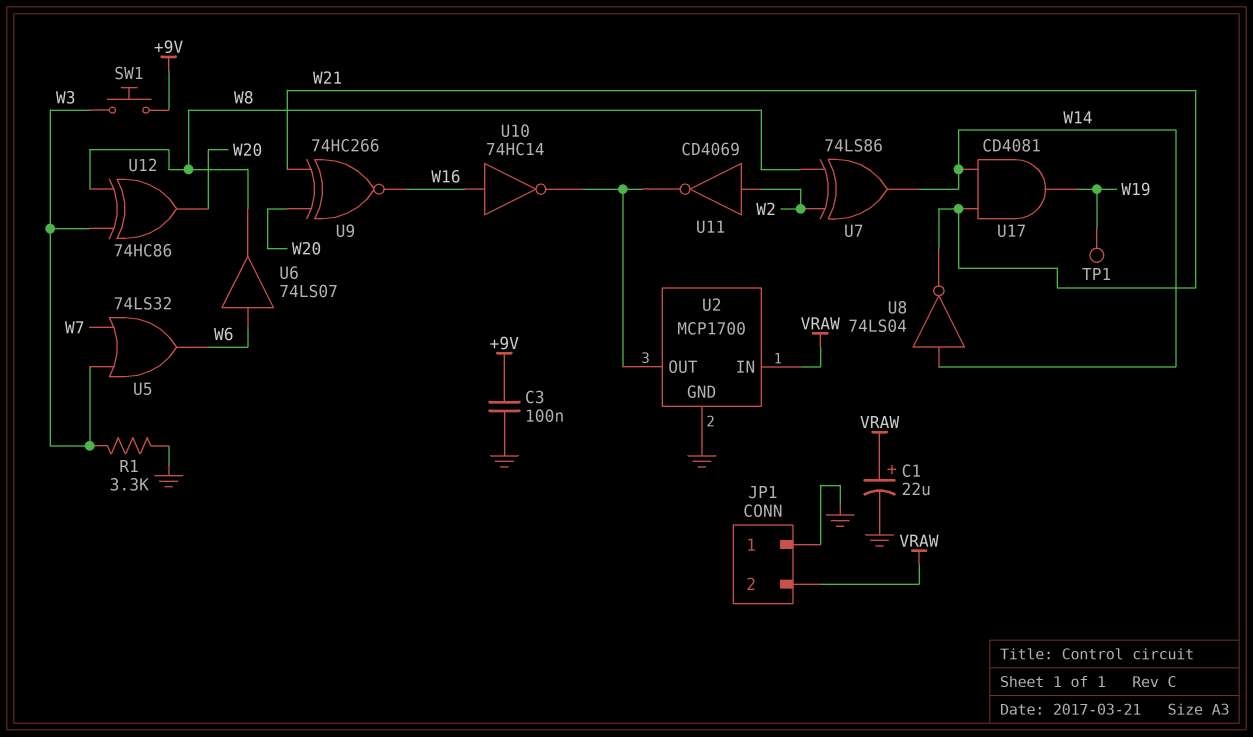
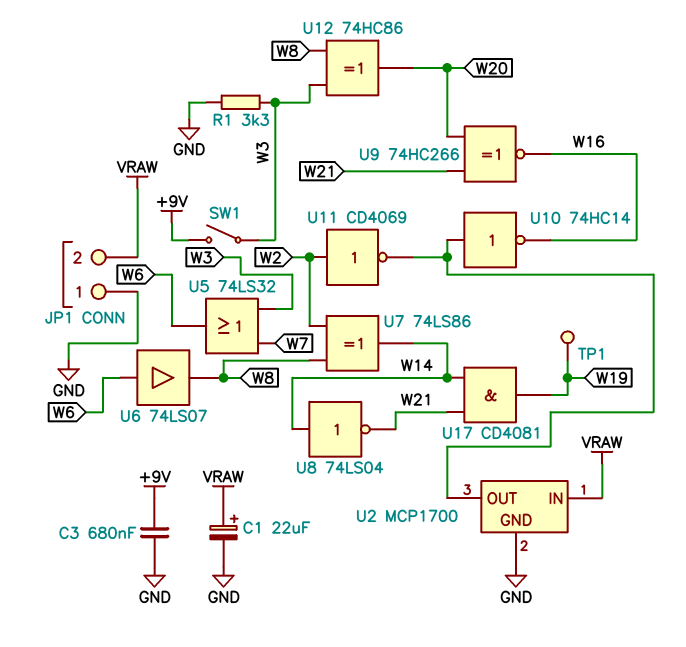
C3: 100nF (+9V, GND) -> 680nF (+9V, GND)
SW1: button (+9V, W3) -> switch (+9V, W3)
U10: NOT 74HC14 (in W16, out U2/OUT) -> NOT 74HC14 (in U2/OUT, out W16)

